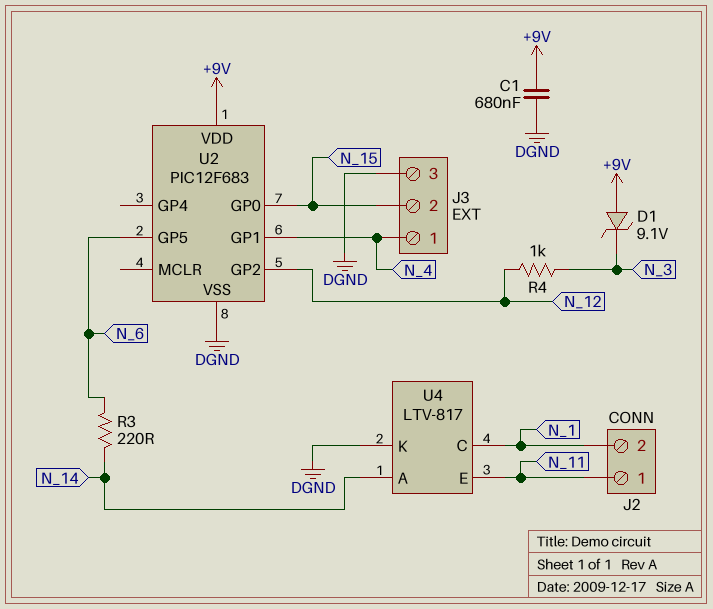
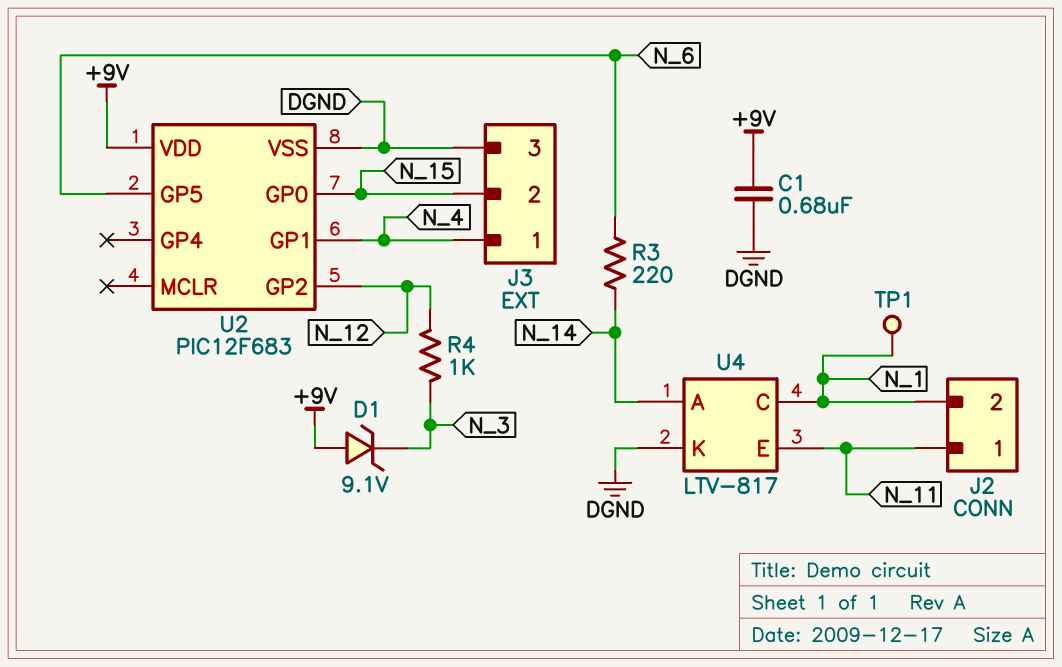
TP1: none -> test point (N_1)

